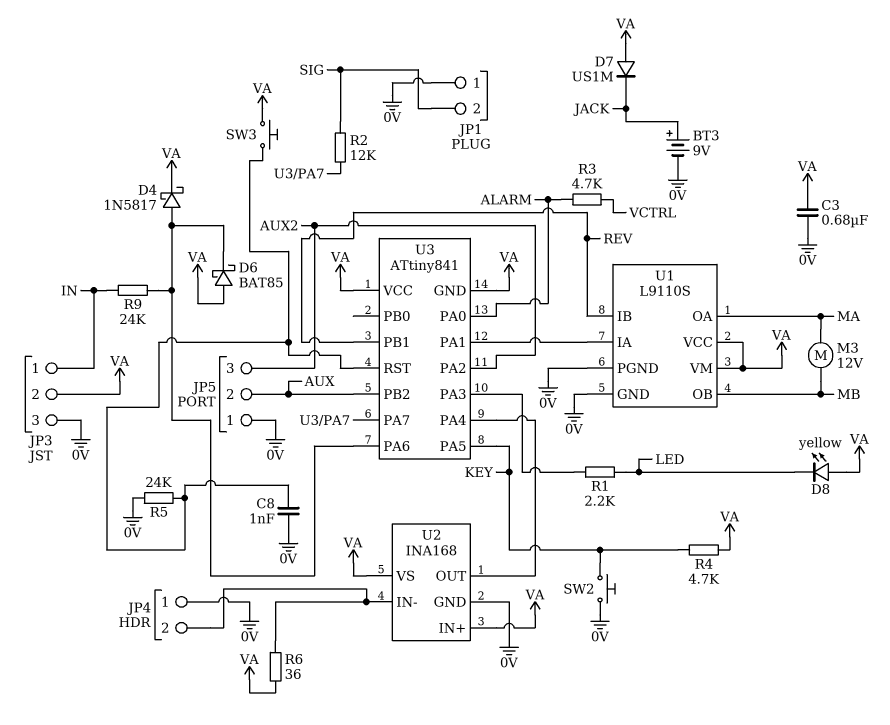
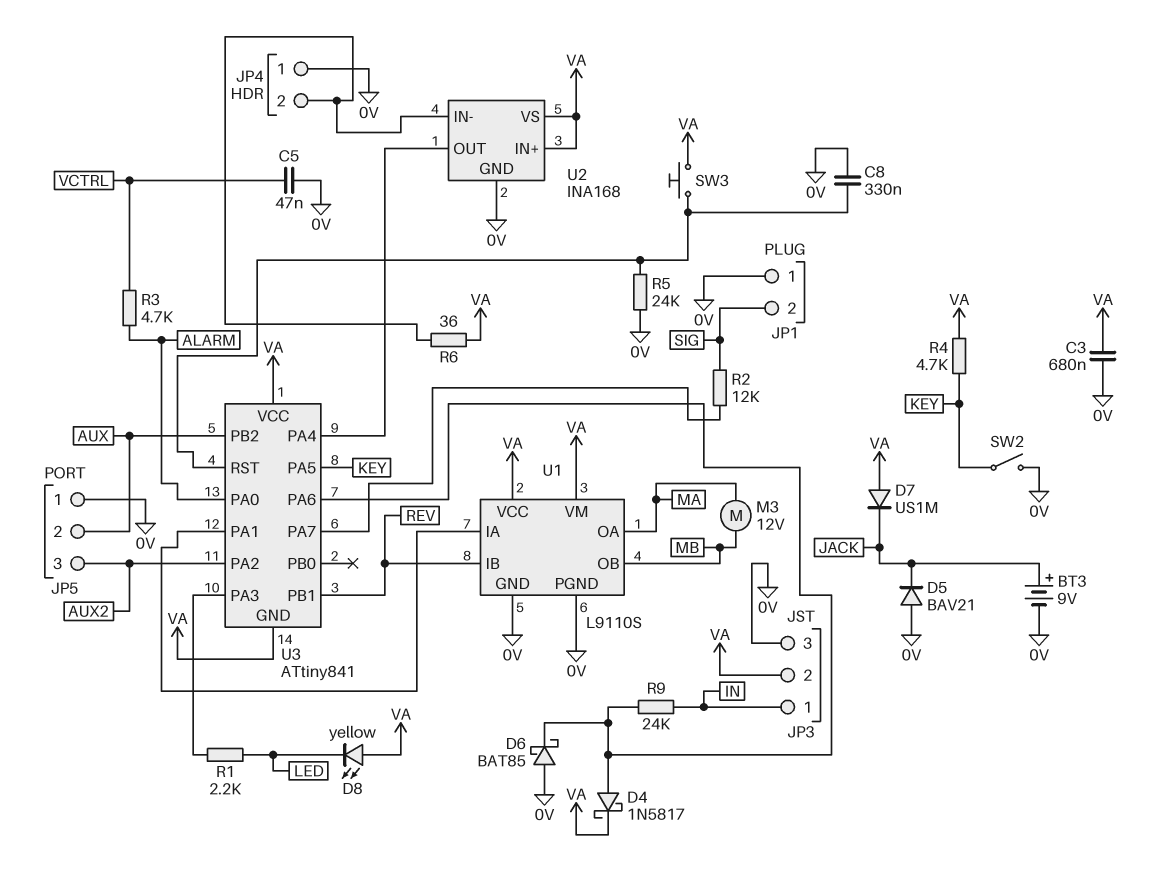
C5: none -> 47nF (0V, VCTRL)
C8: 1nF (0V, U3/RST) -> 330nF (0V, U3/RST)
D5: none -> diode BAV21 (A 0V, K JACK)
D6: schottky BAT85 (A VA, K U3/PA6) -> schottky BAT85 (A 0V, K U3/PA6)
SW2: button (0V, KEY) -> switch (0V, KEY)

